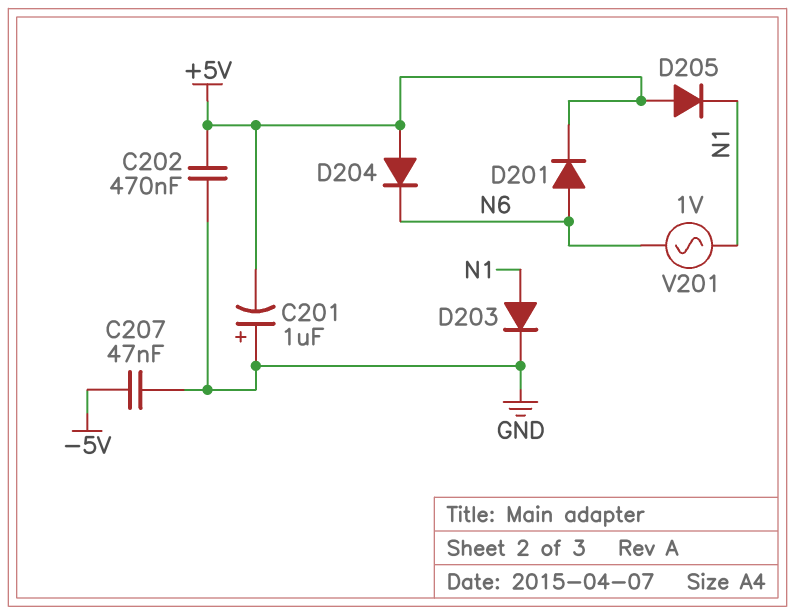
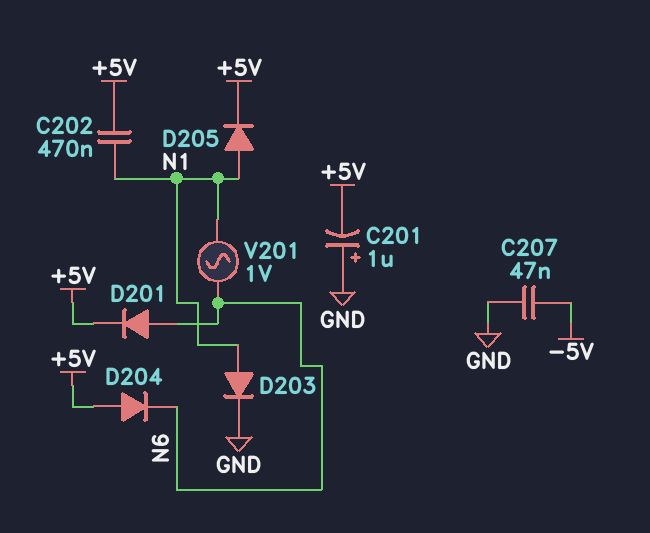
C202: 470nF (+5V, GND) -> 470nF (+5V, N1)
D205: diode (A +5V, K N1) -> diode (A N1, K +5V)

